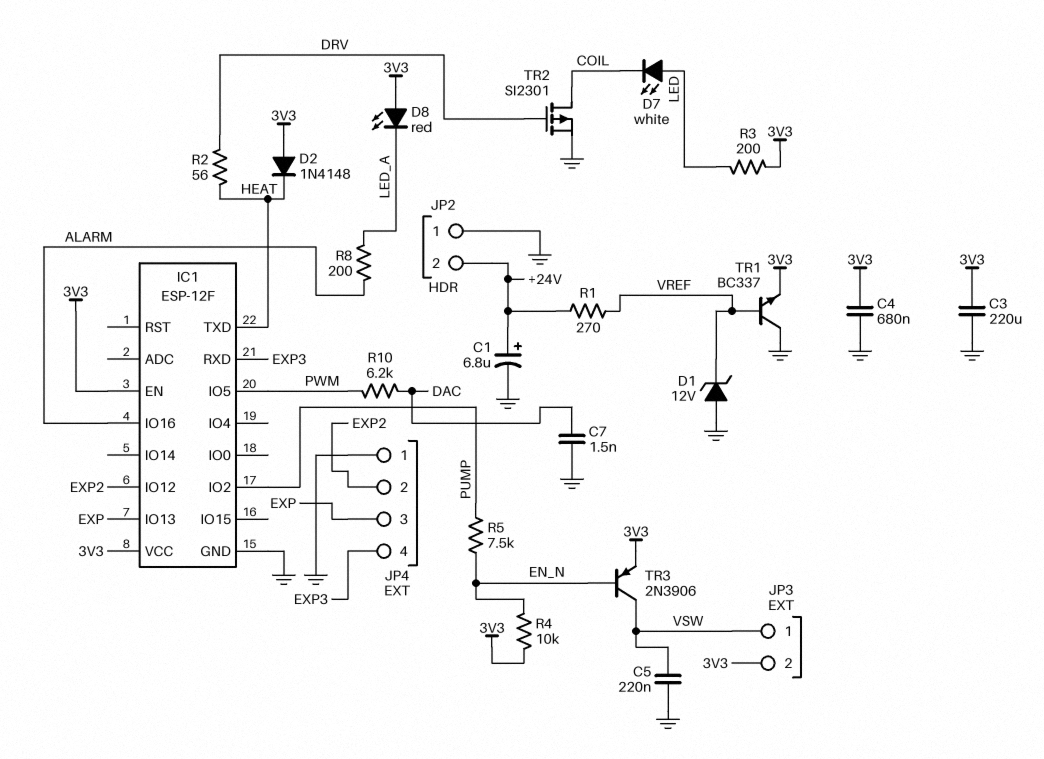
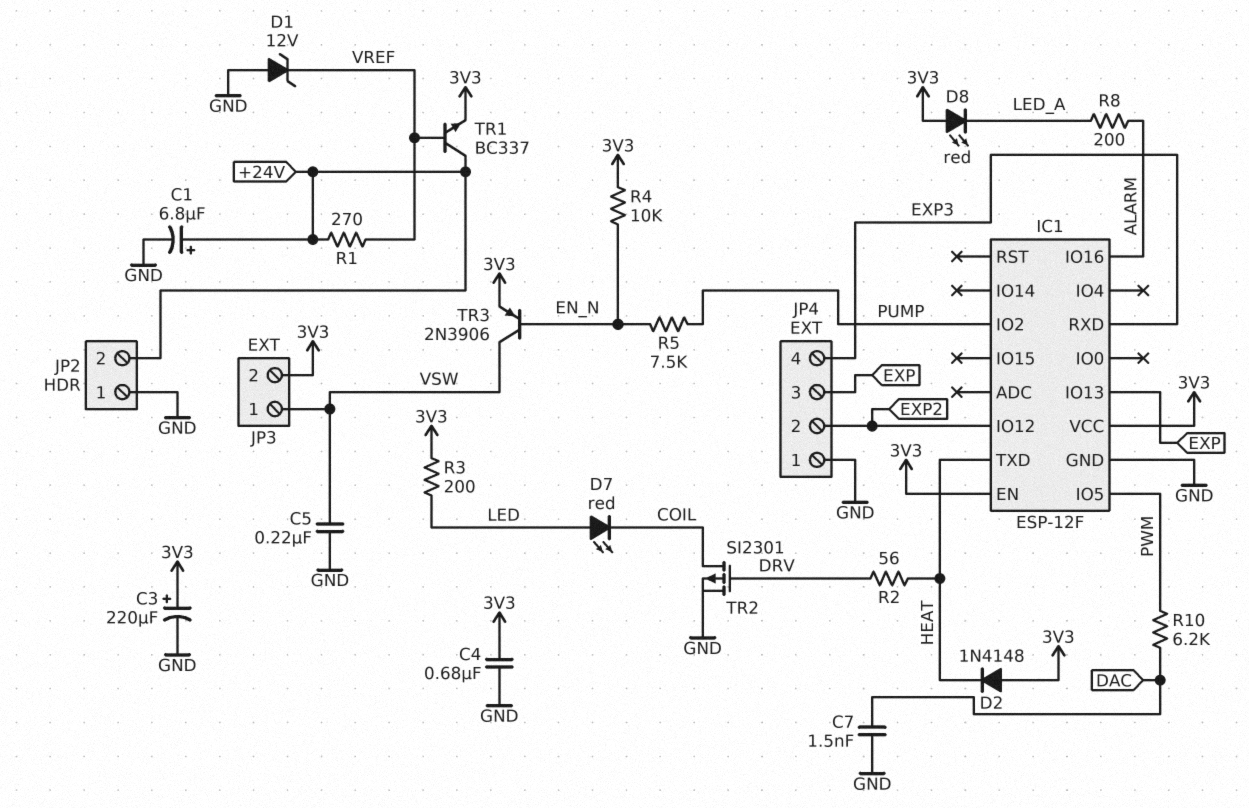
C3: 220uF (3V3, GND) -> 220uF (plus 3V3, minus GND)
D7: LED white (A LED, K COIL) -> LED red (A LED, K COIL)
TR1: NPN BC337 (B VREF, C GND, E 3V3) -> NPN BC337 (B VREF, C +24V, E 3V3)

